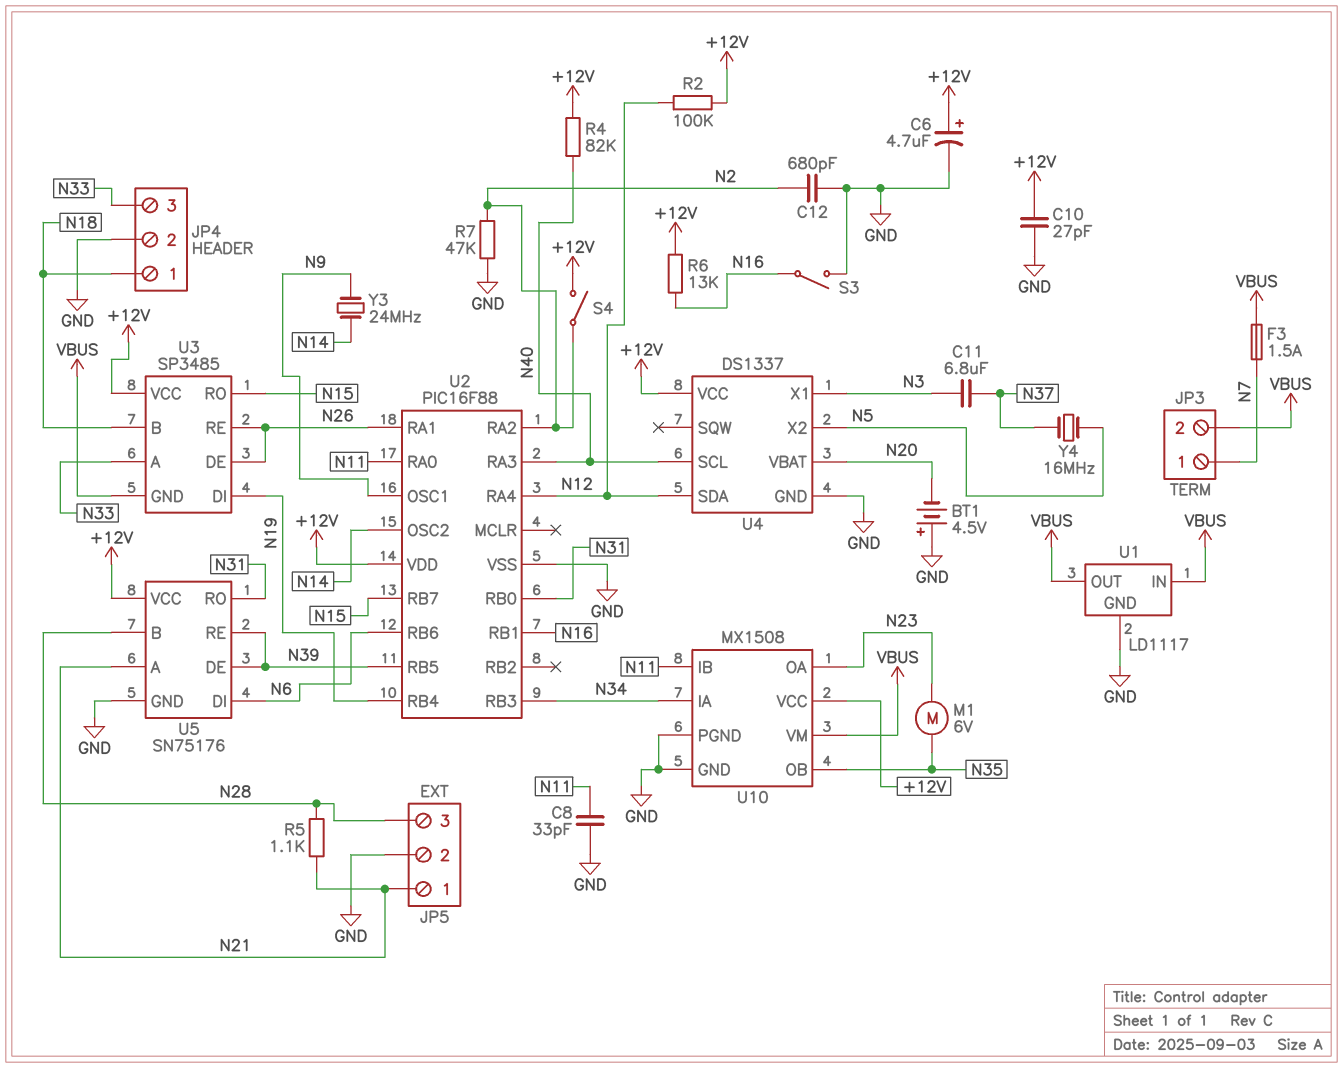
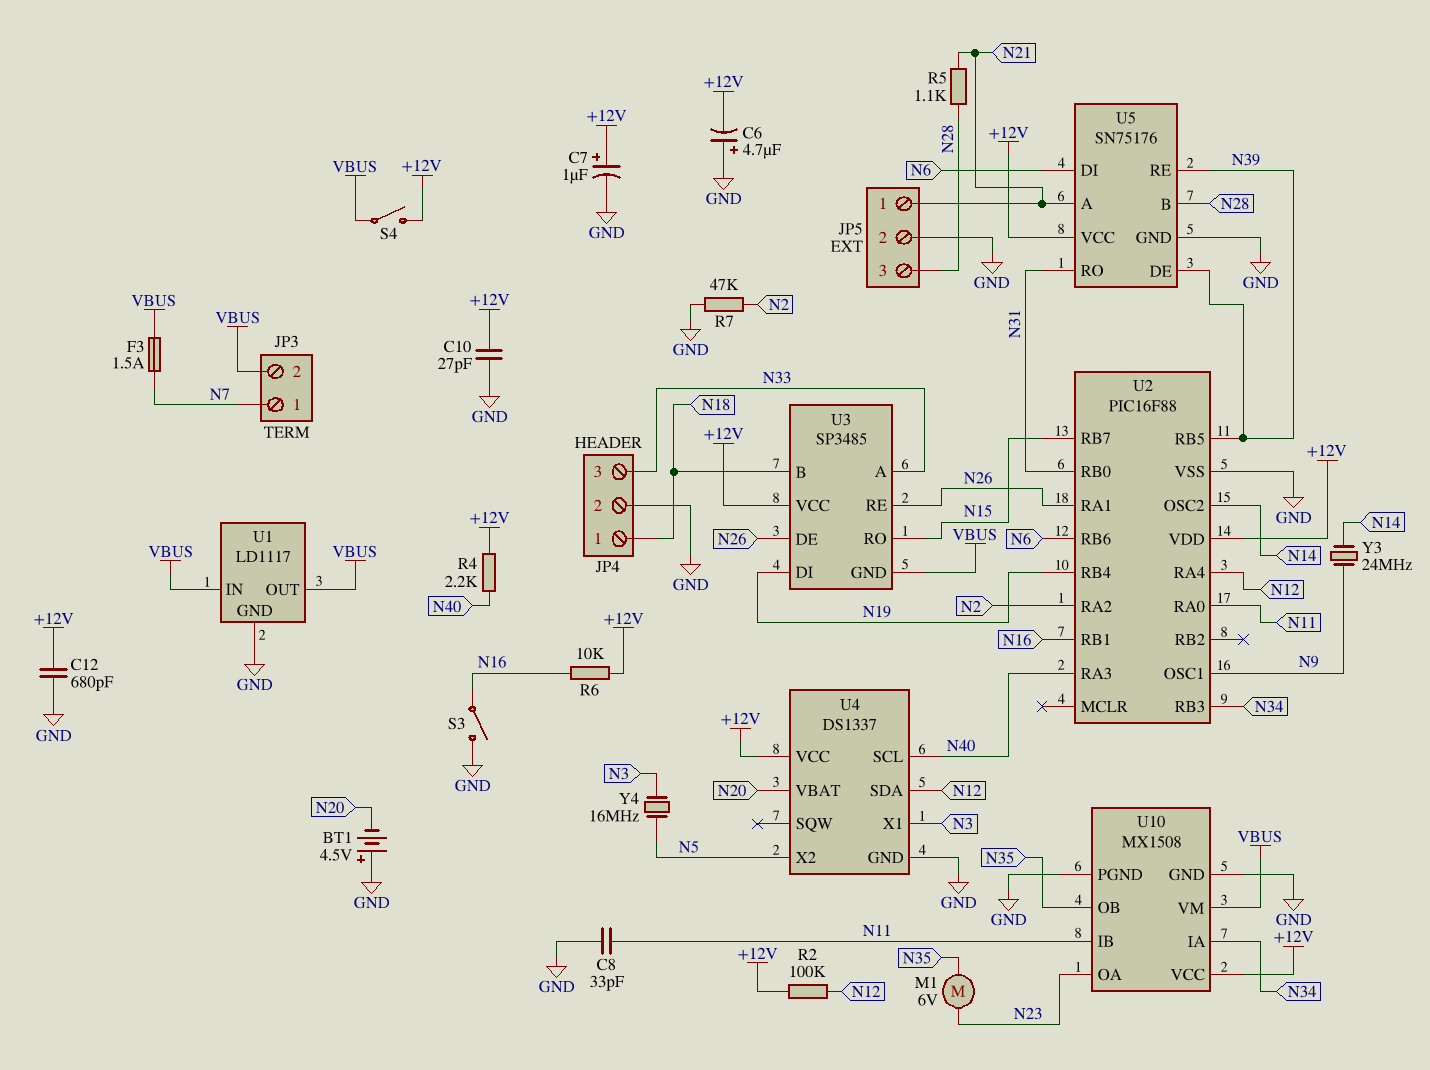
C6: 4.7uF (plus +12V, minus GND) -> 4.7uF (plus GND, minus +12V)
C7: none -> 1uF (plus +12V, minus GND)
C11: 6.8uF (N3, N37) -> none
C12: 680pF (GND, N2) -> 680pF (+12V, GND)
R4: 82k (+12V, N40) -> 2.2k (+12V, N40)
R6: 13k (+12V, N16) -> 10k (+12V, N16)
S4: switch (+12V, N2) -> switch (+12V, VBUS)
Y4: 16MHz (N5, N37) -> 16MHz (N3, N5)

